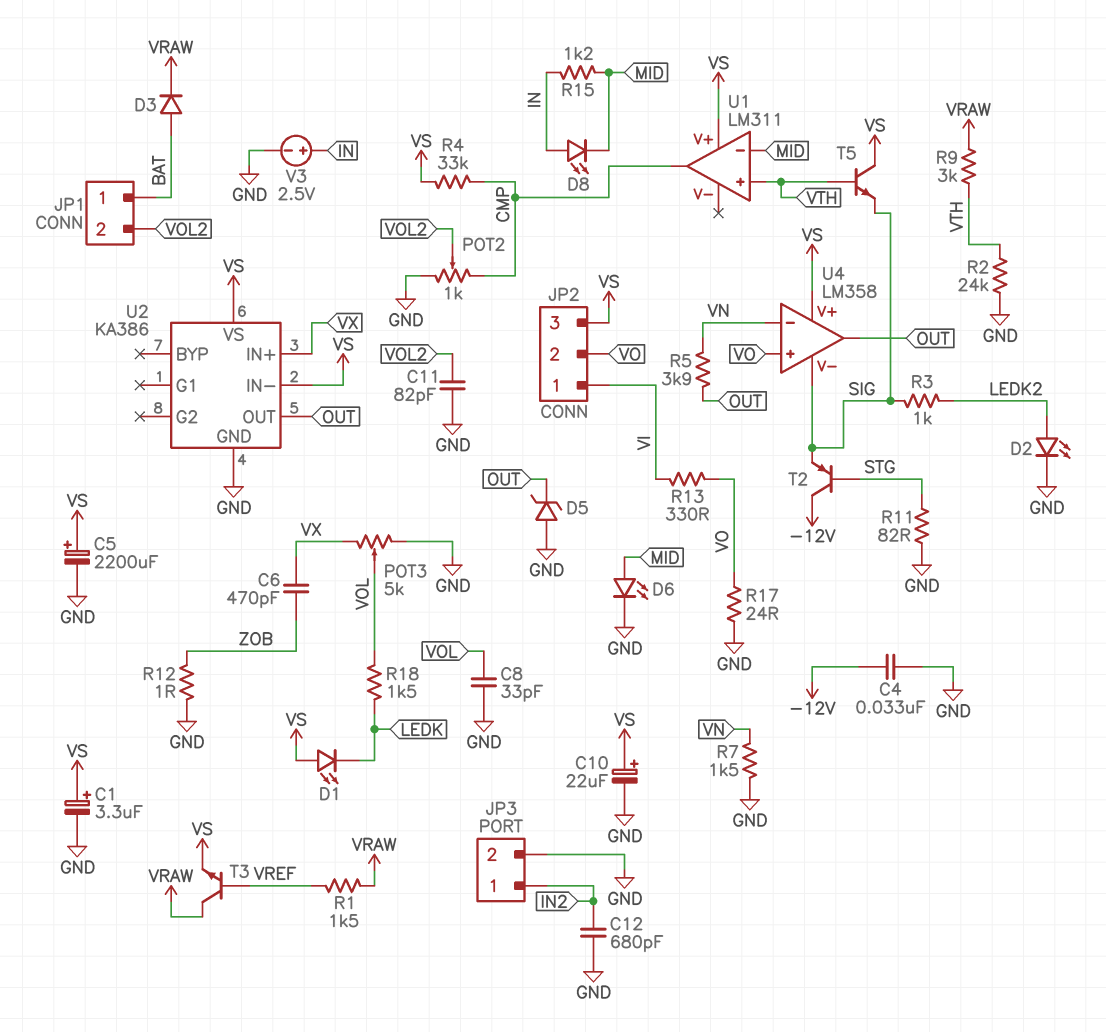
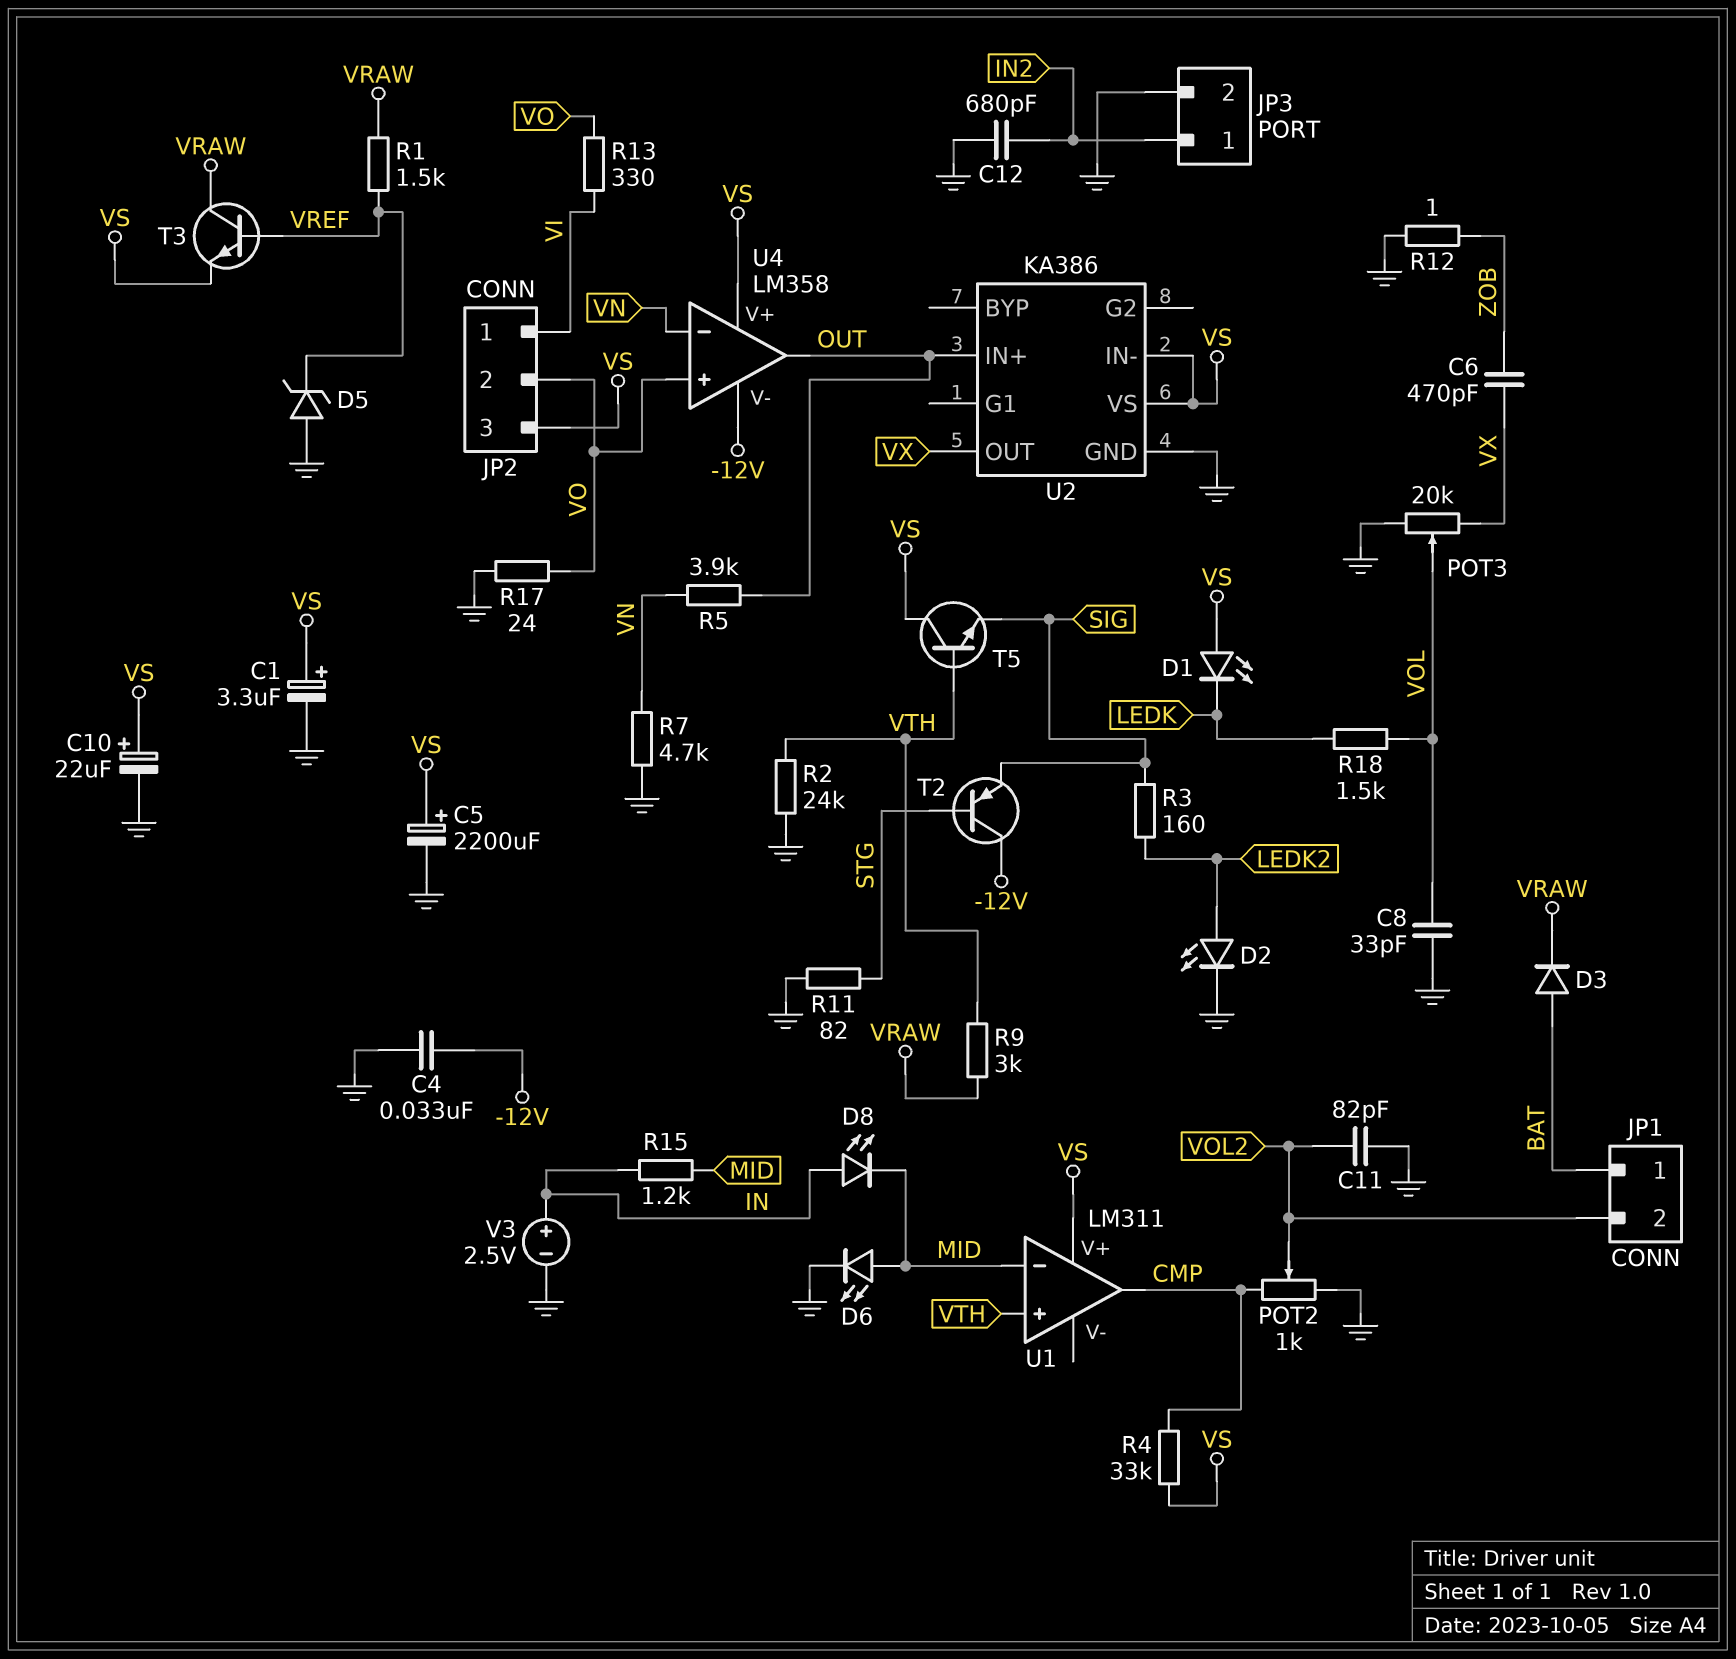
D5: zener (A GND, K OUT) -> zener (A GND, K VREF)
POT3: 5k (GND, VX, wiper VOL) -> 20k (GND, VX, wiper VOL)
R3: 1k (LEDK2, SIG) -> 160 (LEDK2, SIG)
R7: 1.5k (GND, VN) -> 4.7k (GND, VN)
U2 pin IN+: VX -> OUT
U2 pin OUT: OUT -> VX
U4 pin V-: SIG -> -12V

